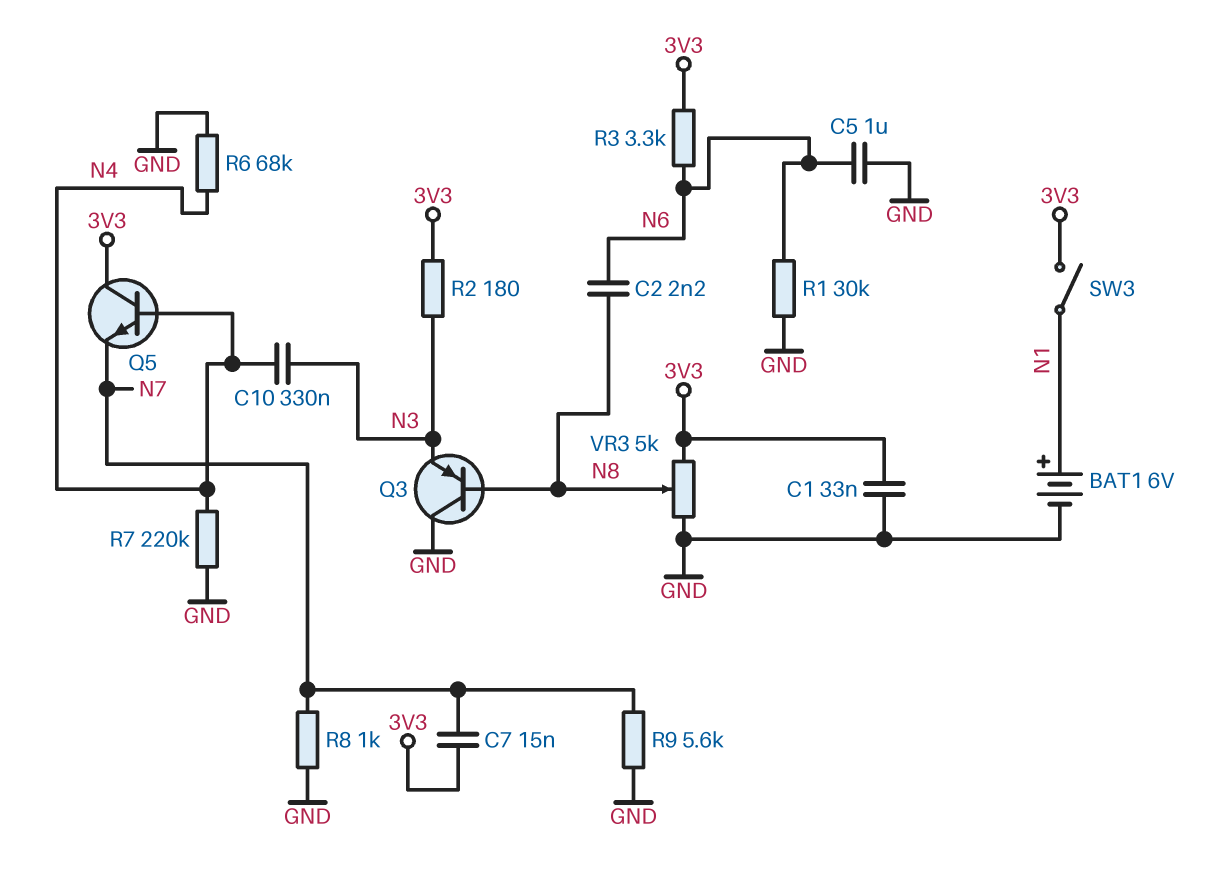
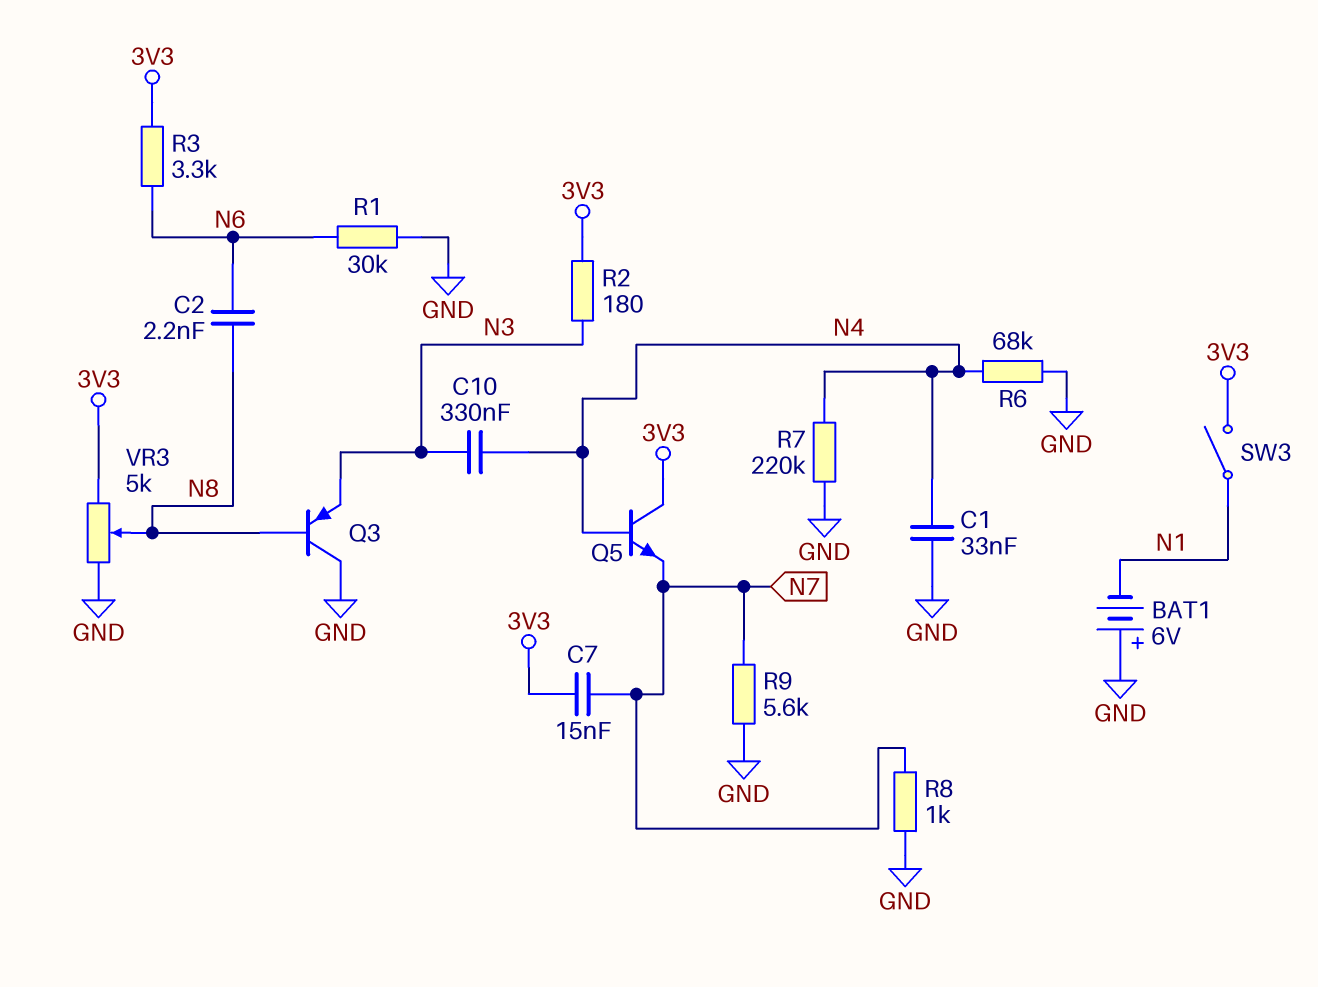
BAT1: 6V (plus N1, minus GND) -> 6V (plus GND, minus N1)
C1: 33nF (3V3, GND) -> 33nF (GND, N4)
C5: 1uF (GND, N6) -> none

